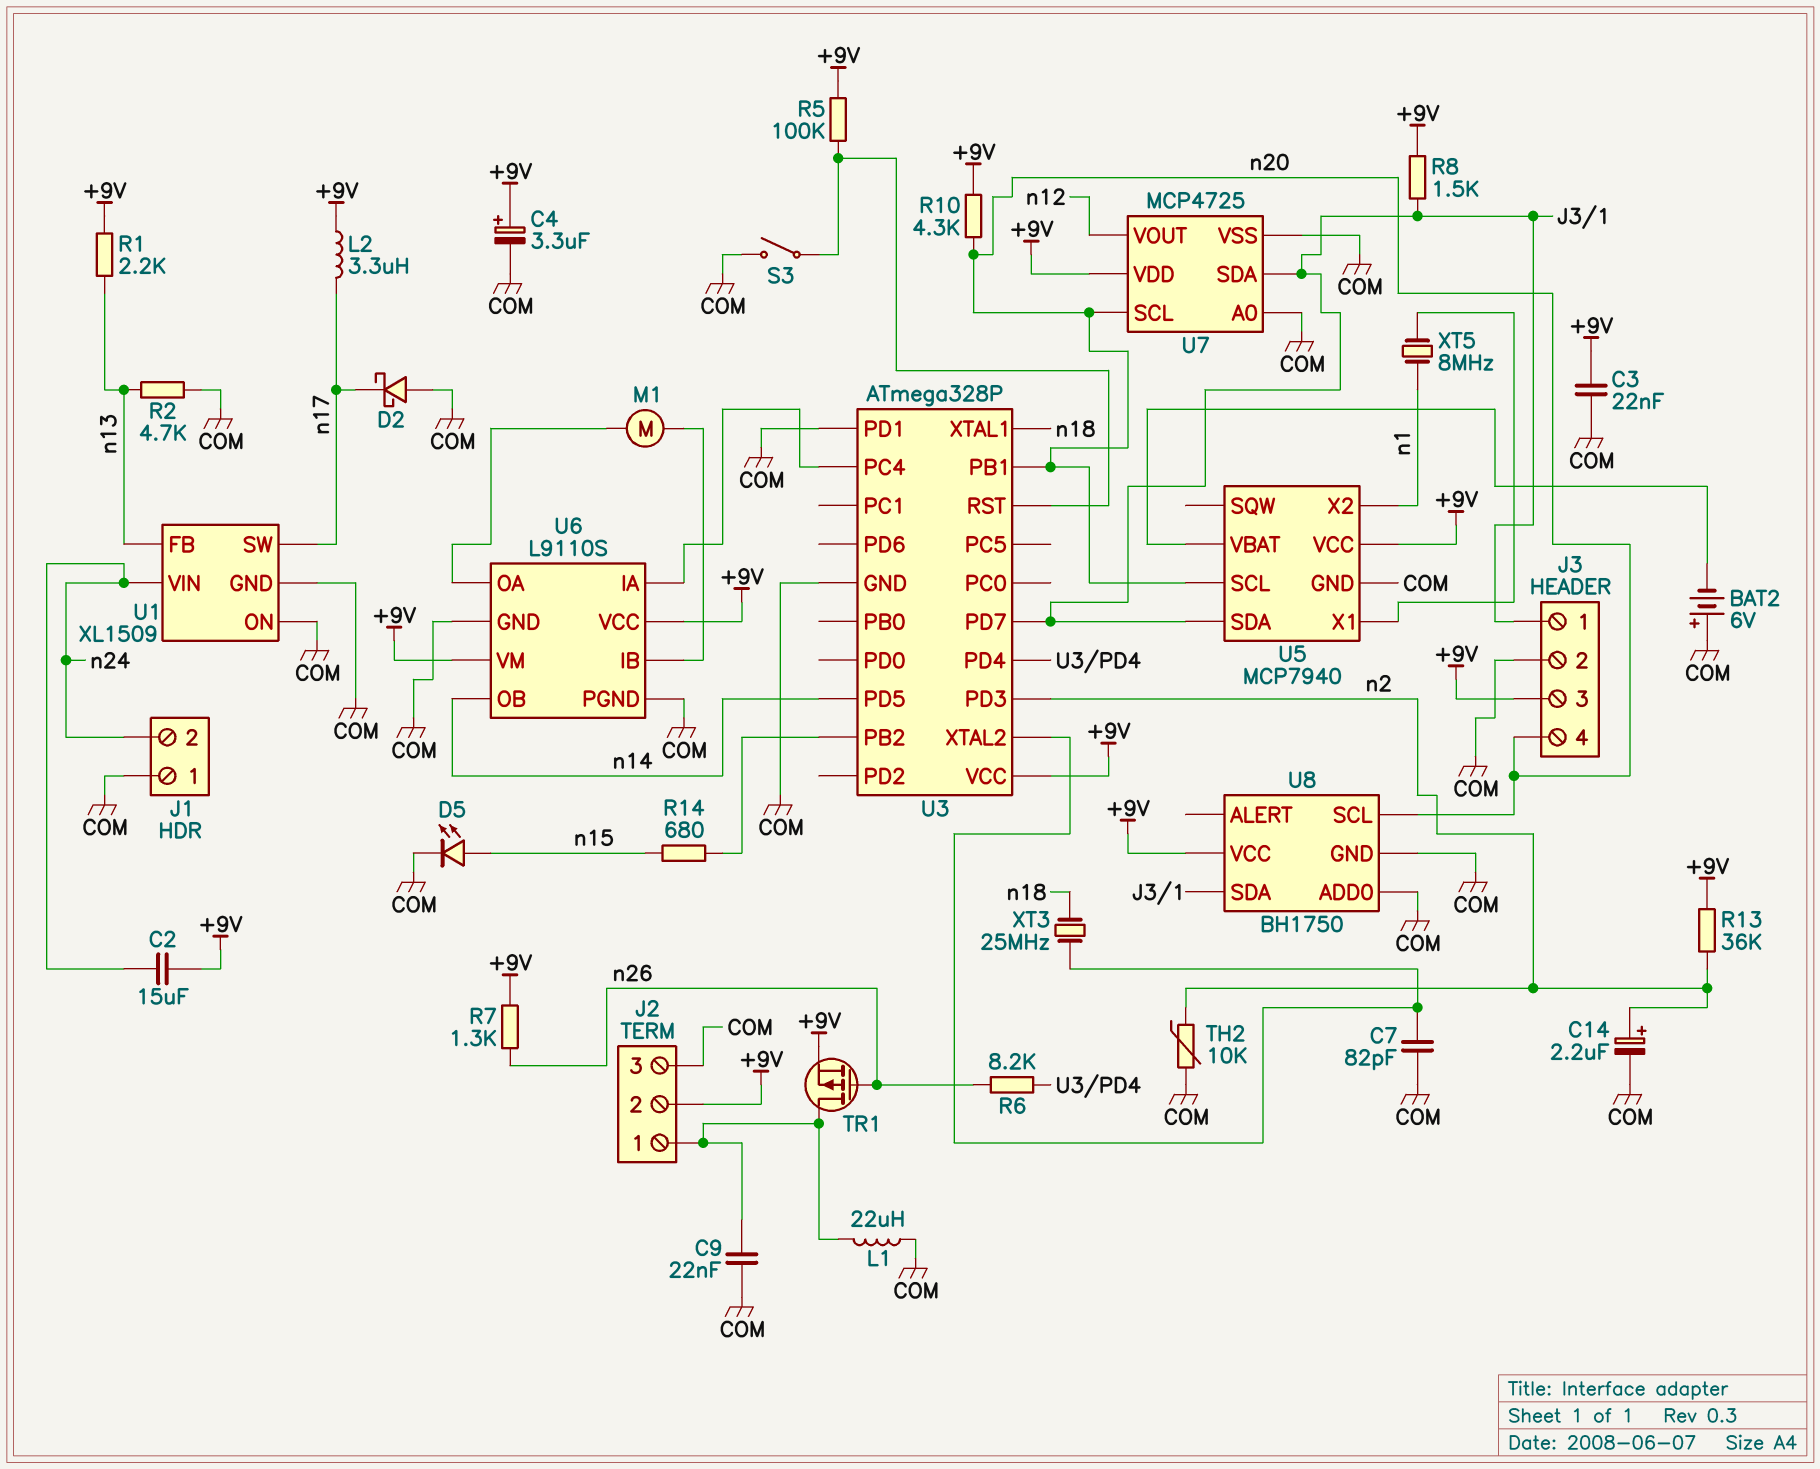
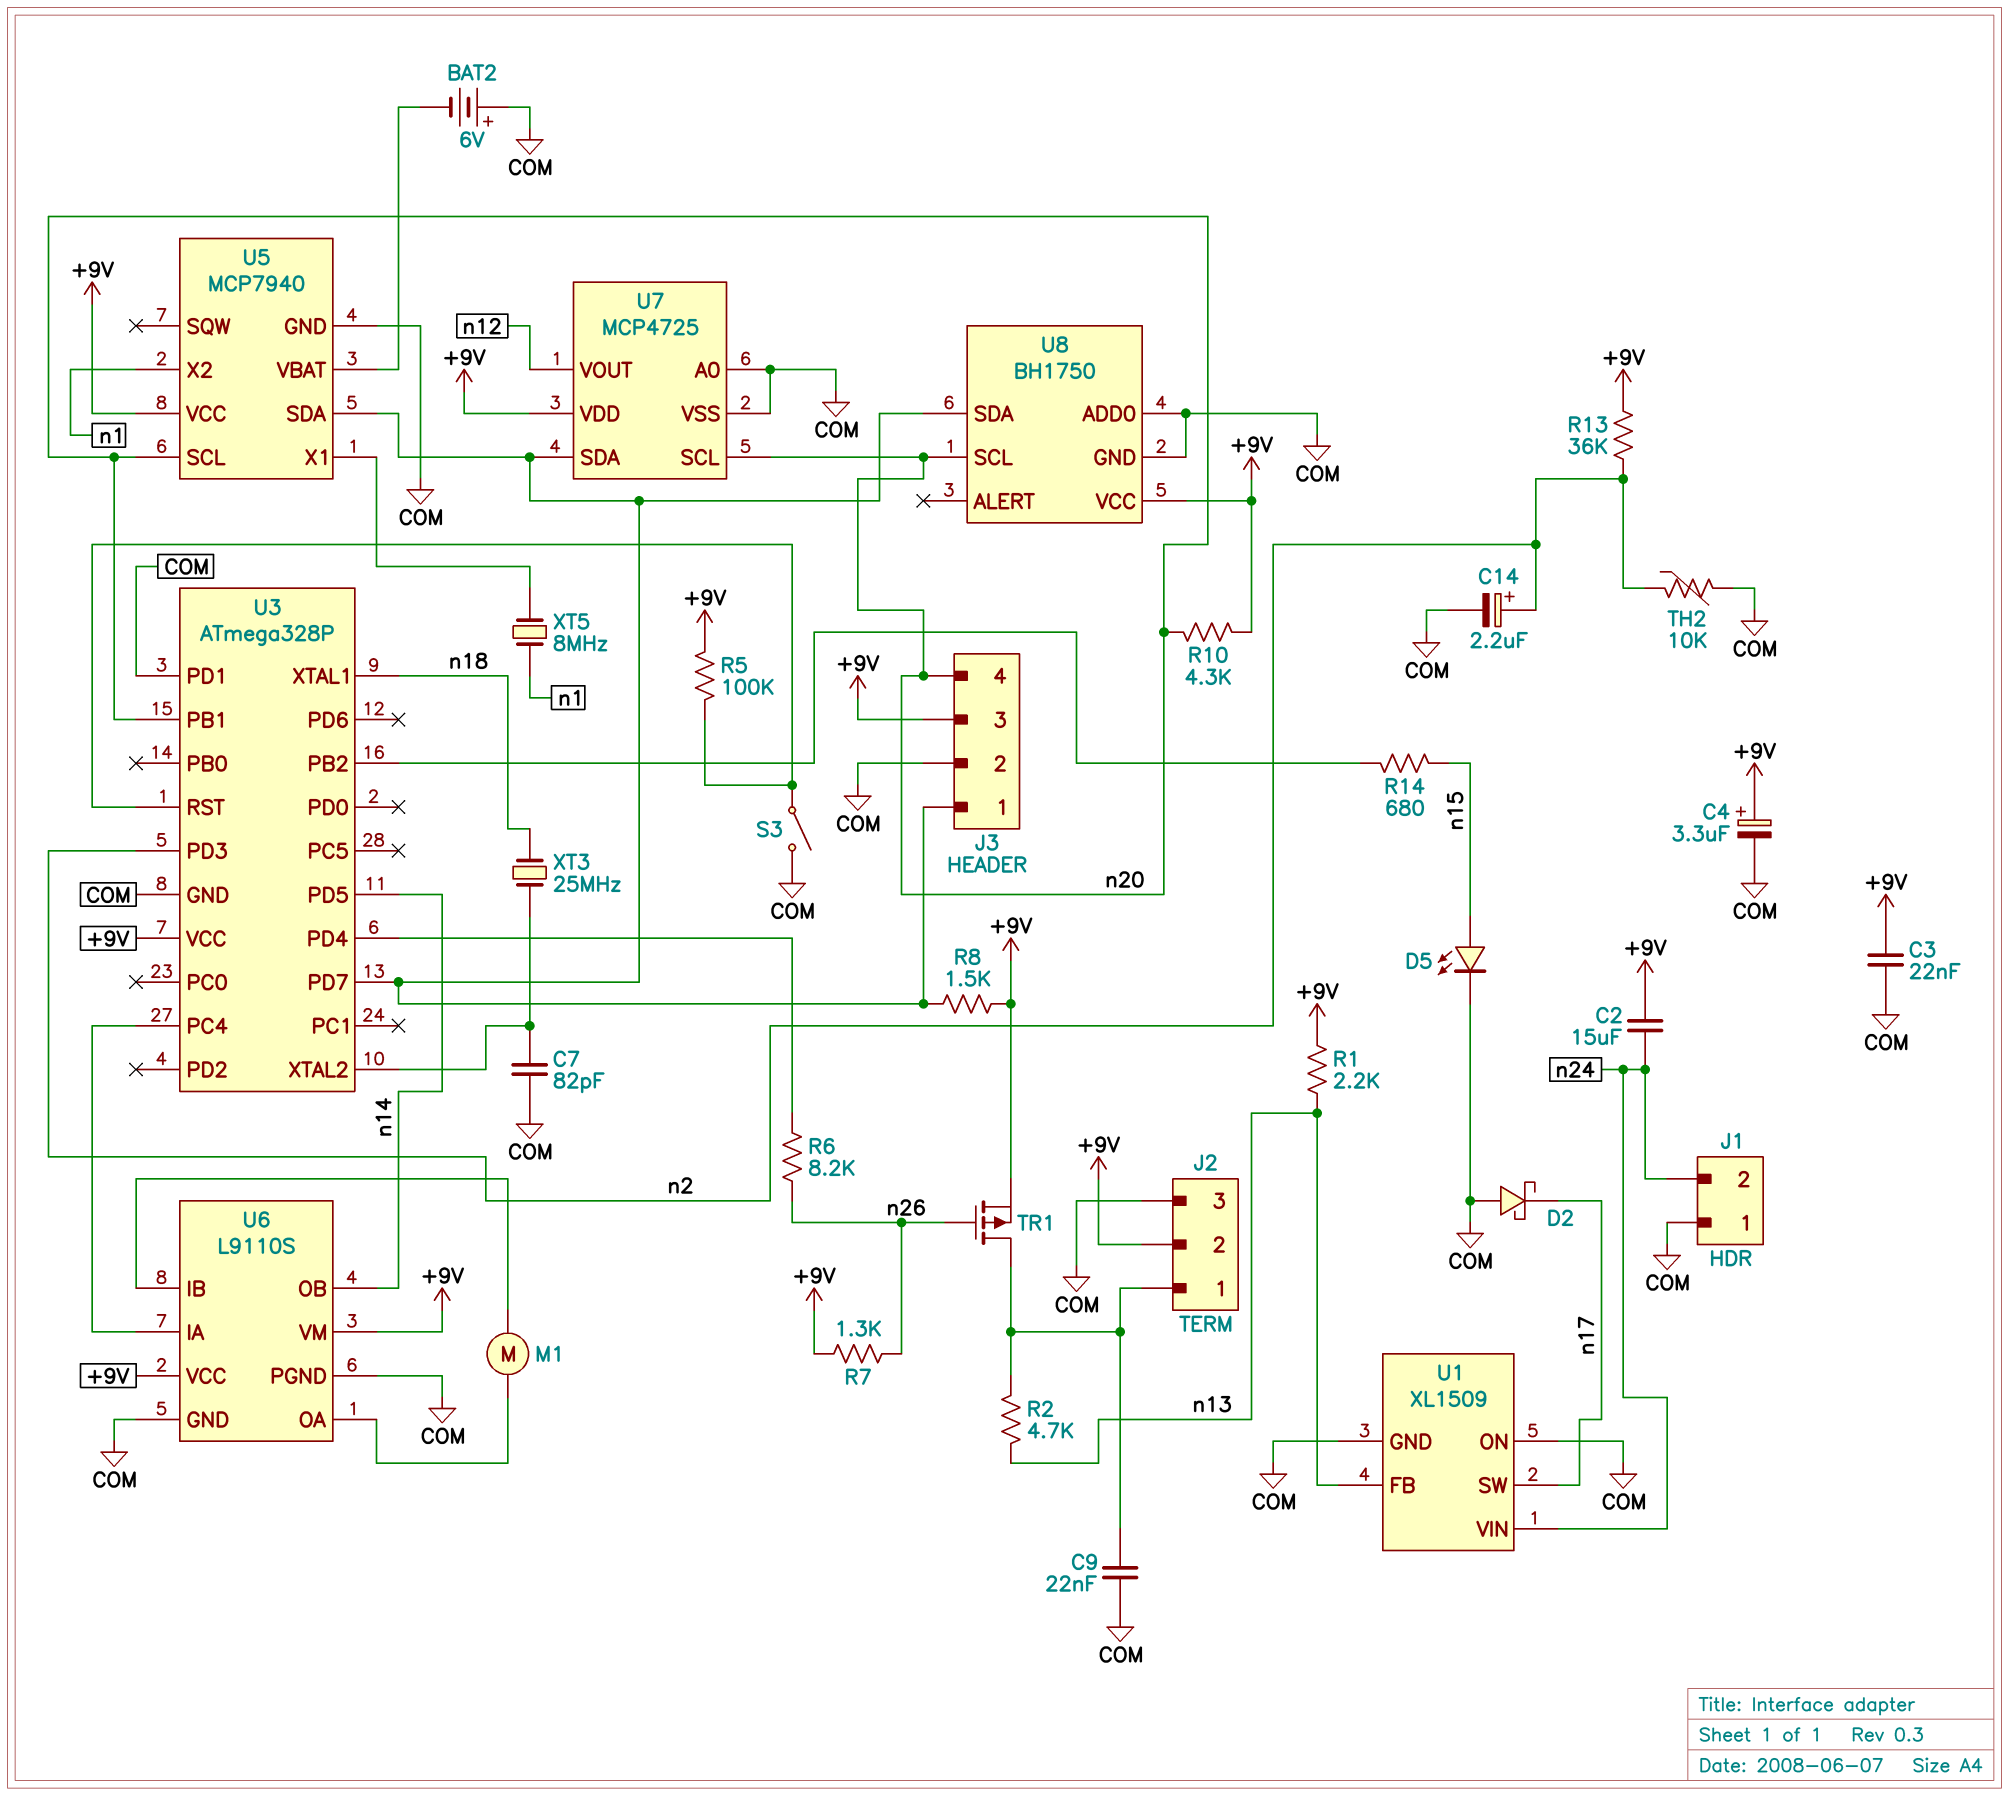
L1: 22uH (COM, J2/1) -> none
L2: 3.3uH (+9V, n17) -> none
R2: 4.7k (COM, n13) -> 4.7k (J2/1, n13)

